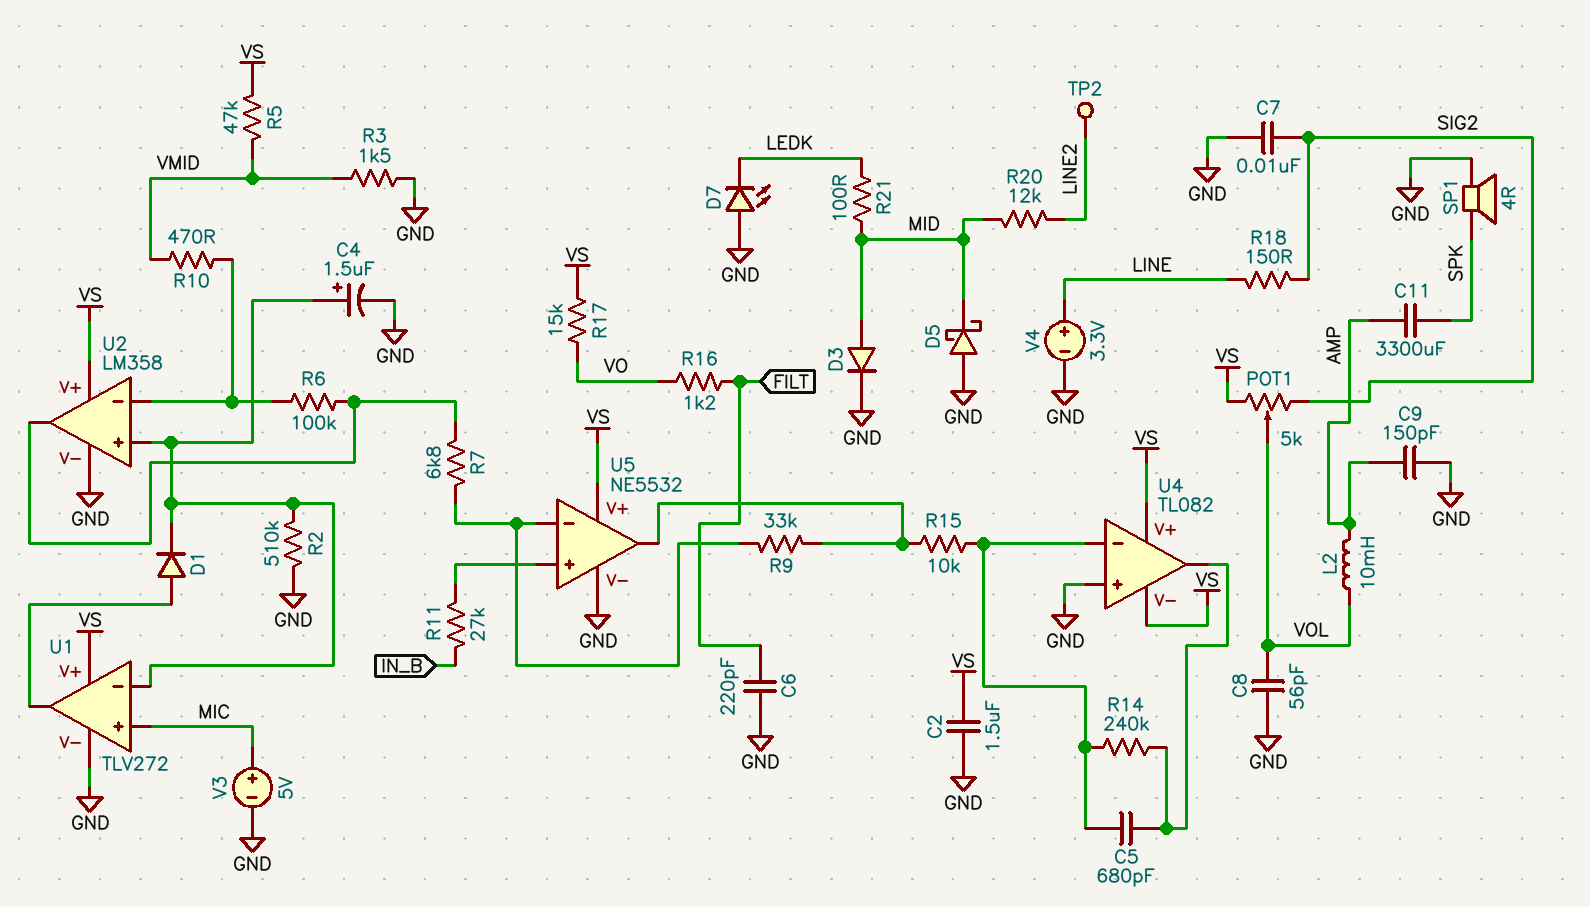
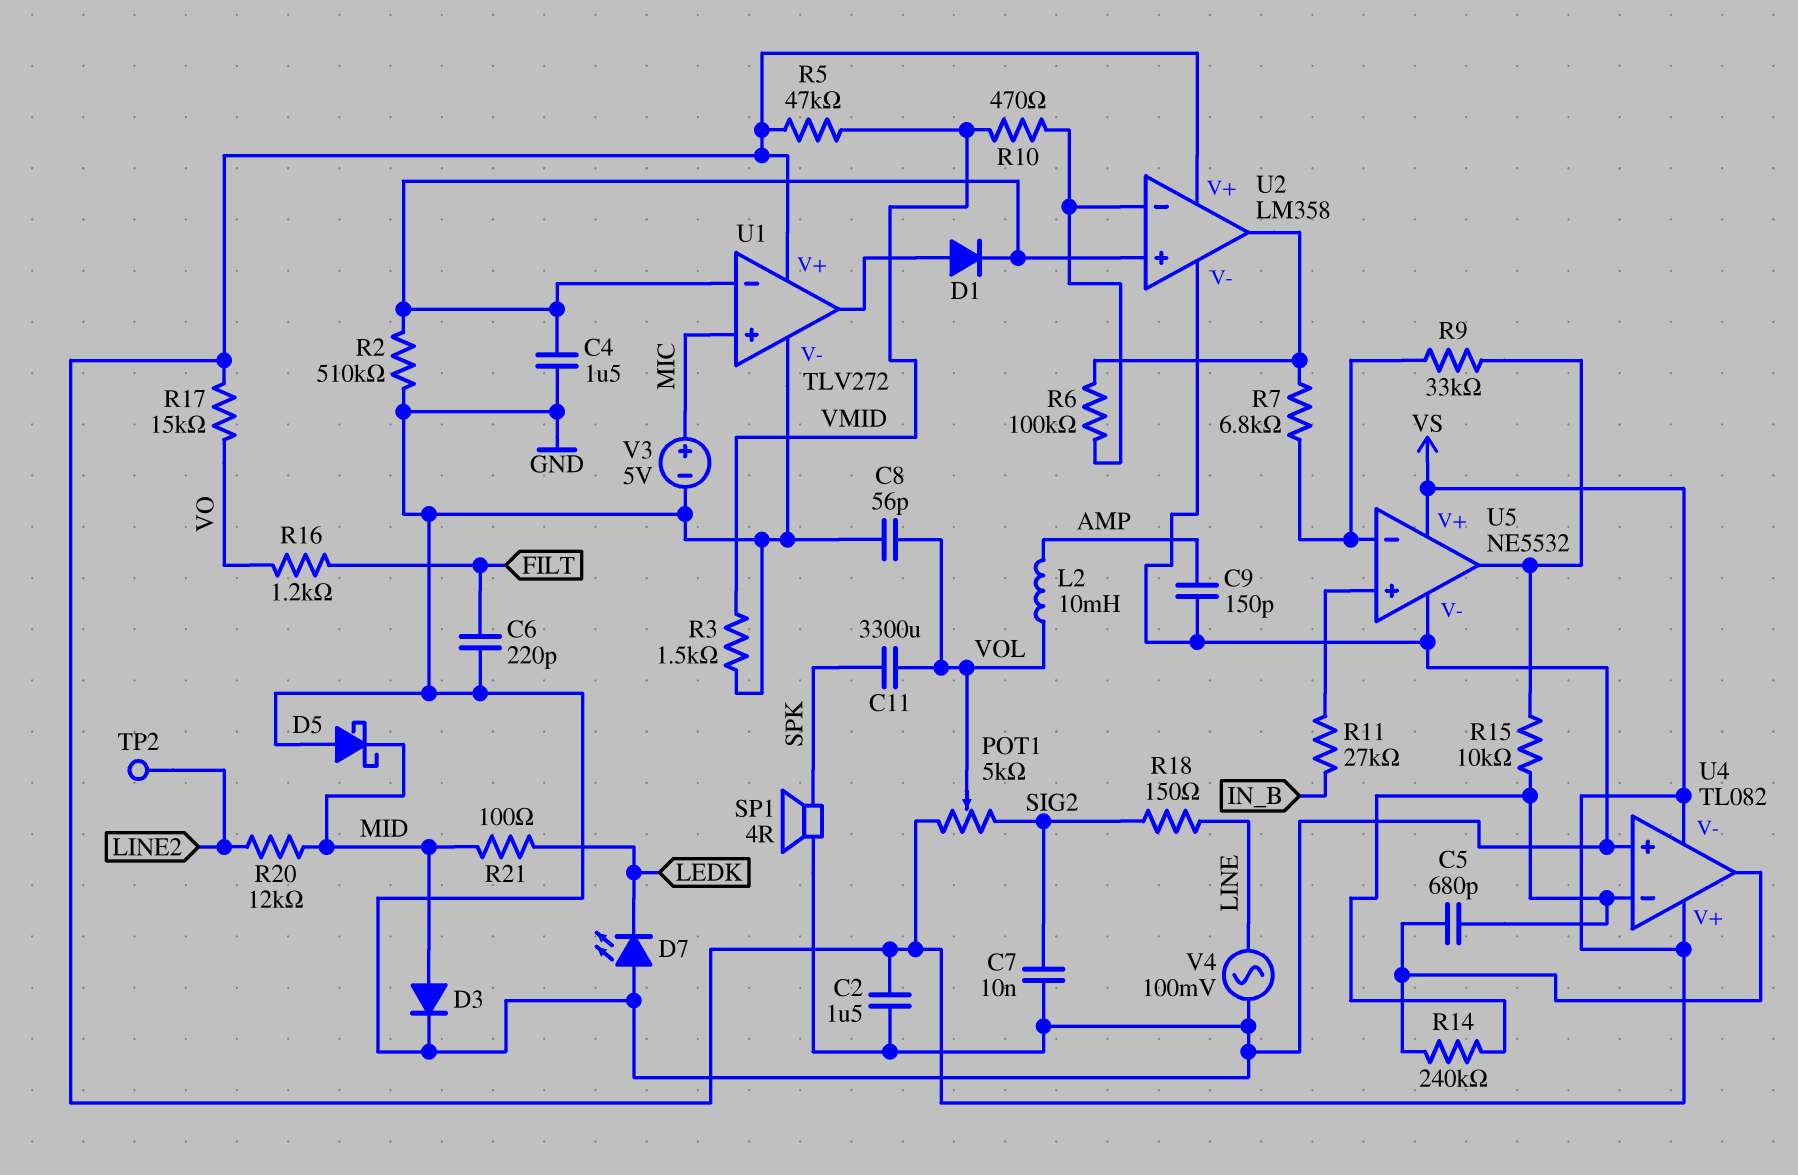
C4: 1.5uF (plus U1/in-, minus GND) -> 1.5uF (GND, U1/in-)
C11: 3300uF (AMP, SPK) -> 3300uF (SPK, VOL)
V4: 3.3V (plus LINE, minus GND) -> AC 100mV (GND, LINE)

